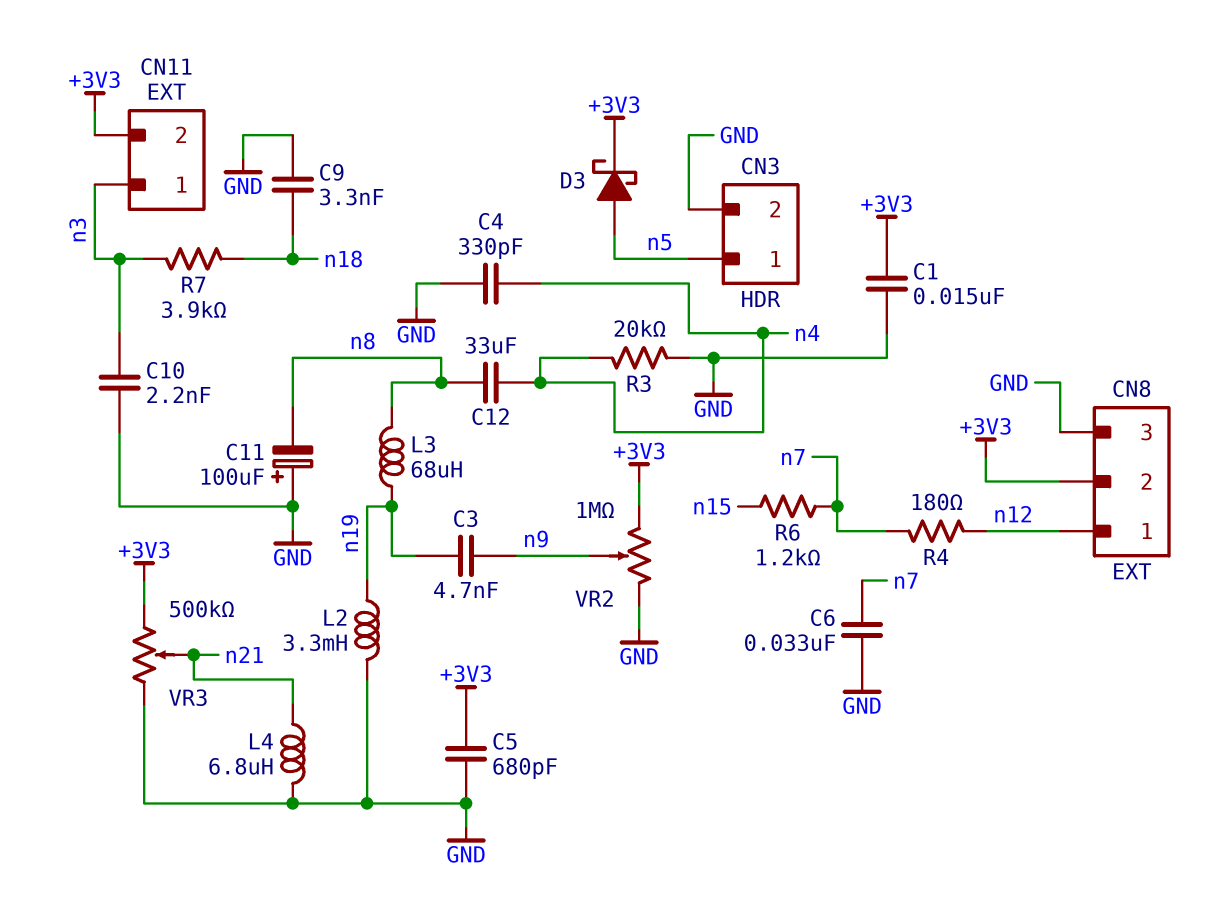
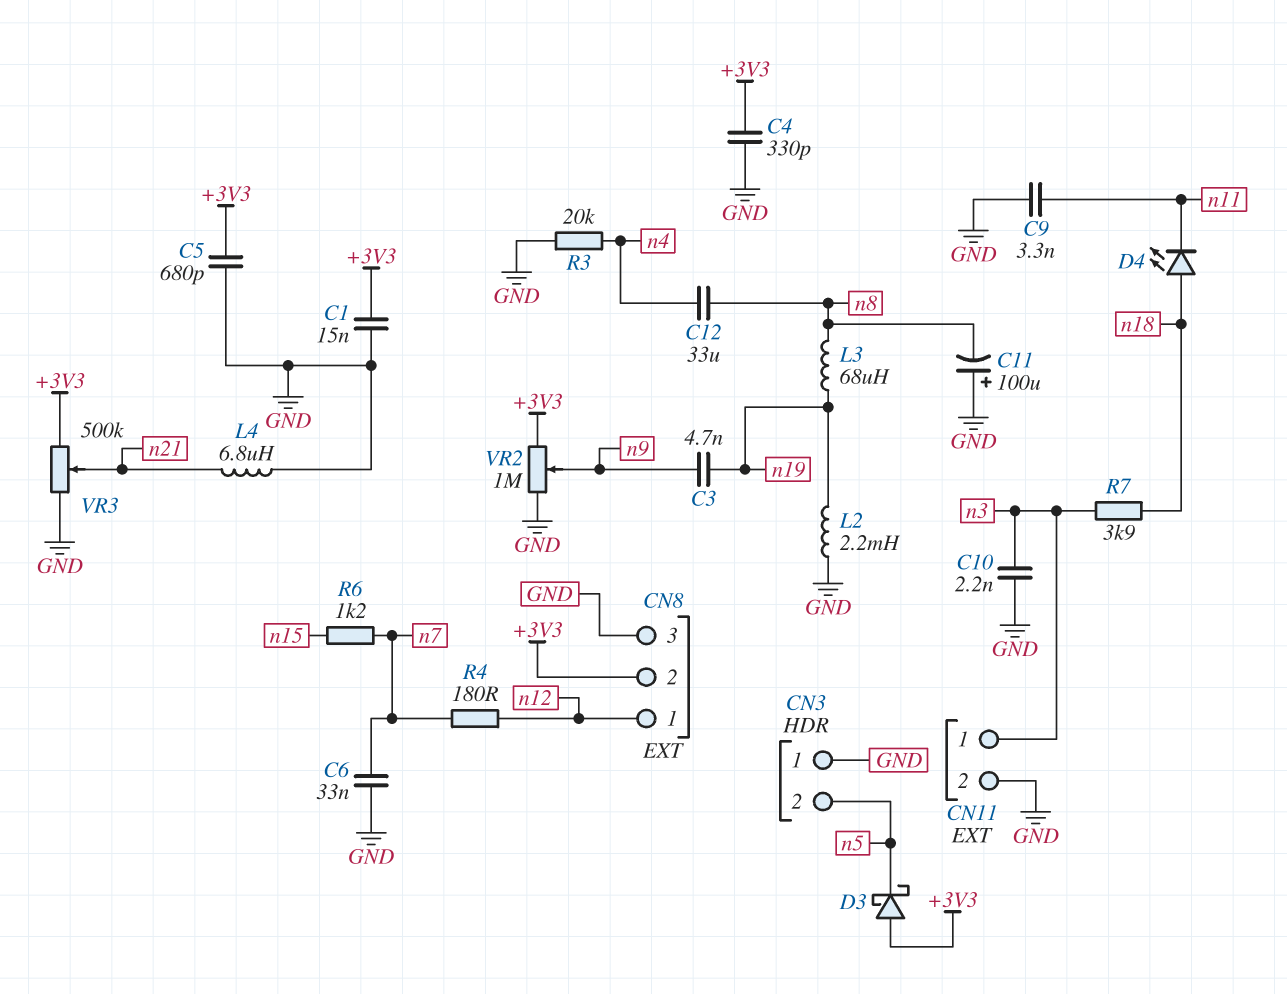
C4: 330pF (GND, n4) -> 330pF (+3V3, GND)
C9: 3.3nF (GND, n18) -> 3.3nF (GND, n11)
CN3 pin 1: n5 -> GND
CN3 pin 2: GND -> n5
CN11 pin 2: +3V3 -> GND
D3: schottky (A n5, K +3V3) -> schottky (A +3V3, K n5)
D4: none -> LED (A n18, K n11)
L2: 3.3mH (GND, n19) -> 2.2mH (GND, n19)

